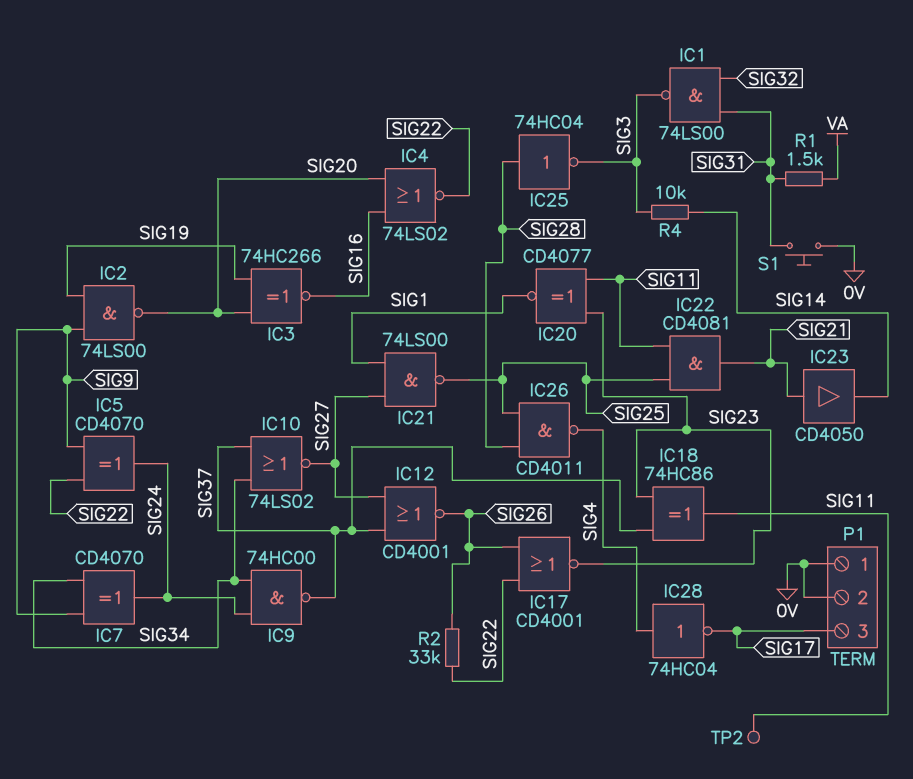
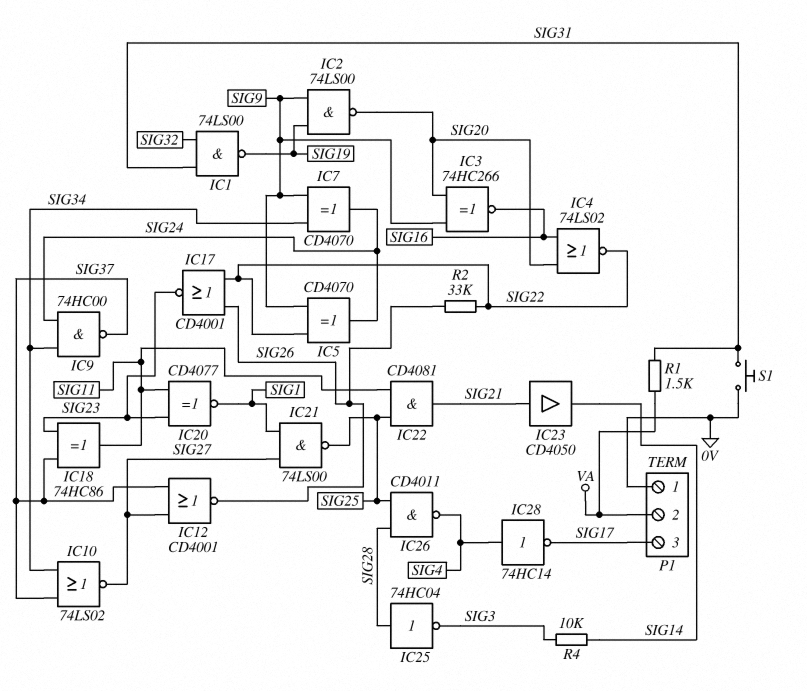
IC1: NAND 74LS00 (in SIG31, in SIG32, out SIG3) -> NAND 74LS00 (in SIG31, in SIG32, out SIG19)
IC3: XNOR 74HC266 (in SIG19, in SIG20, out SIG16) -> XNOR 74HC266 (in SIG9, in SIG20, out SIG16)
IC28: NOT 74HC04 (in SIG4, out SIG17) -> NOT 74HC14 (in SIG4, out SIG17)
P1 pin 2: 0V -> VA
TP2: test point (SIG11) -> none

